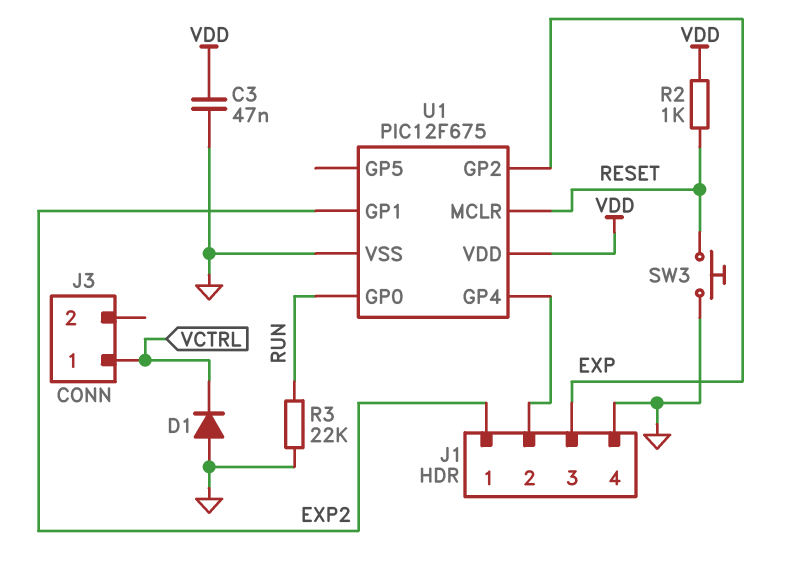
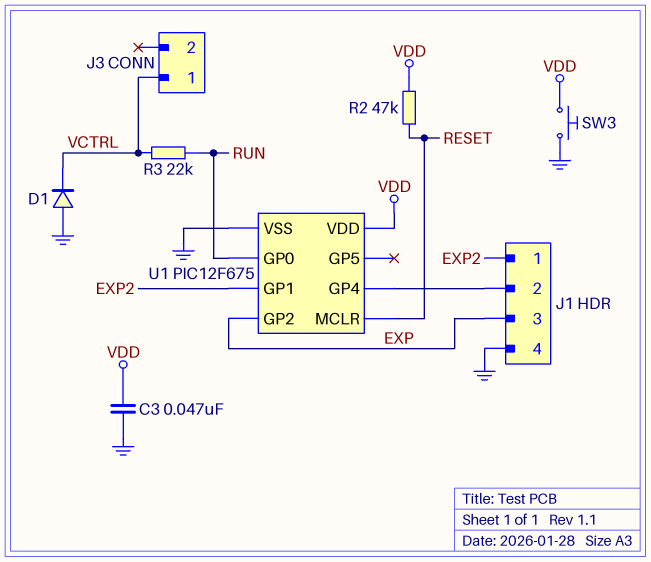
R2: 1k (RESET, VDD) -> 47k (RESET, VDD)
R3: 22k (GND, RUN) -> 22k (RUN, VCTRL)
SW3: button (GND, RESET) -> button (GND, VDD)

